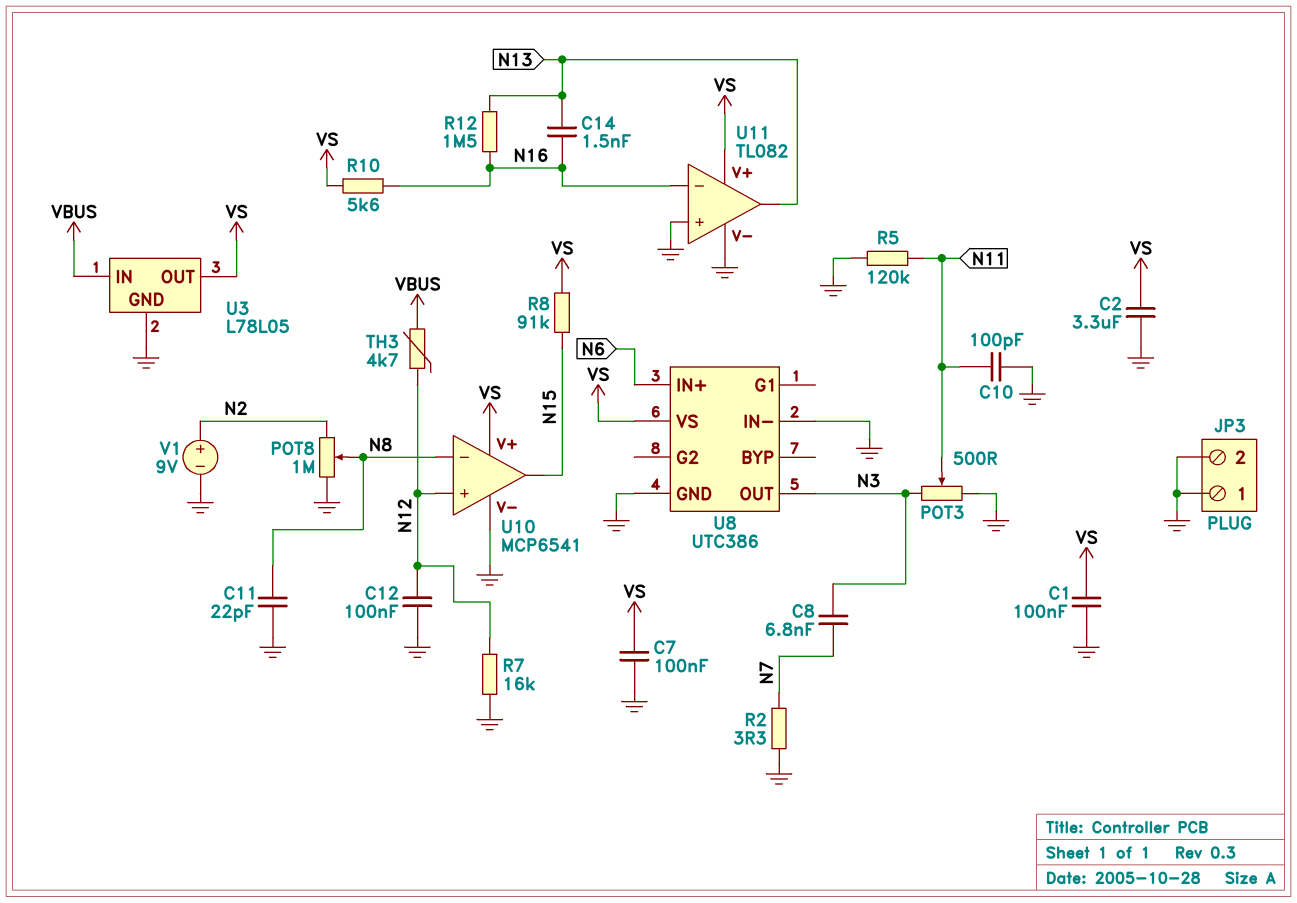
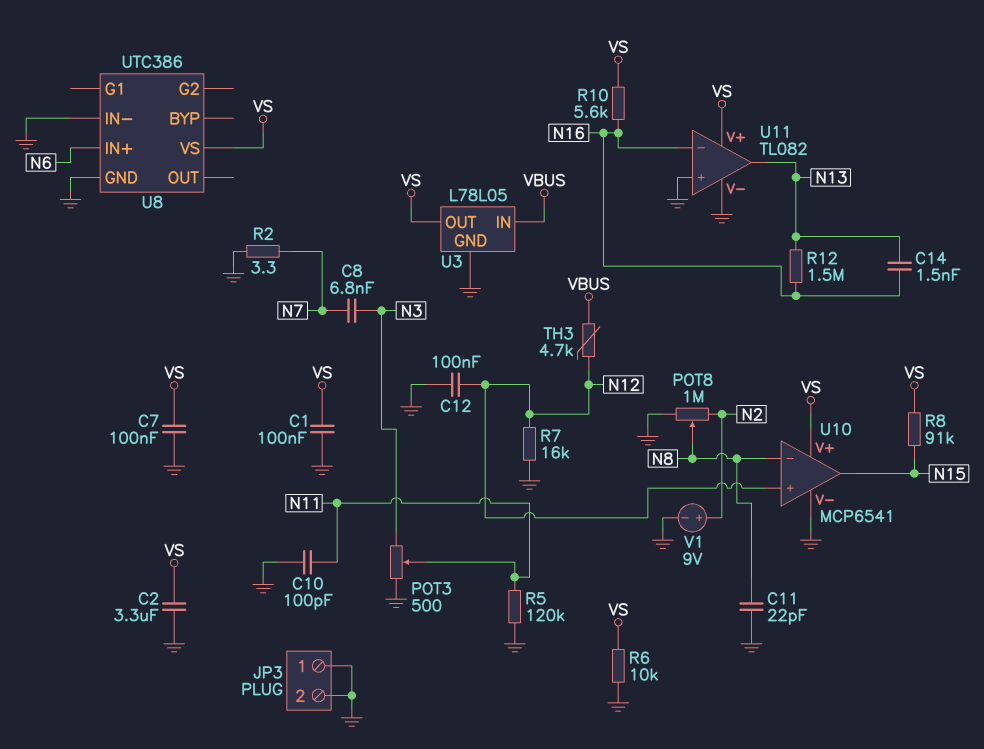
R6: none -> 10k (GND, VS)
U8 pin OUT: N3 -> none

